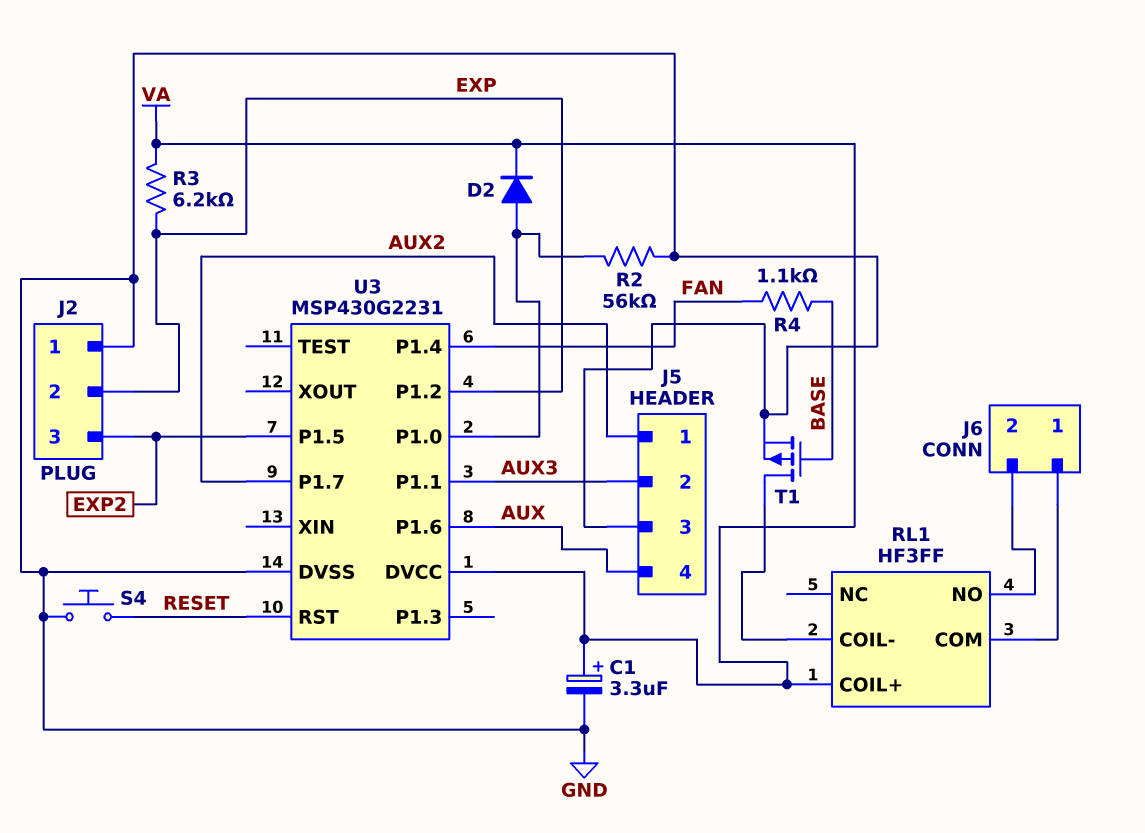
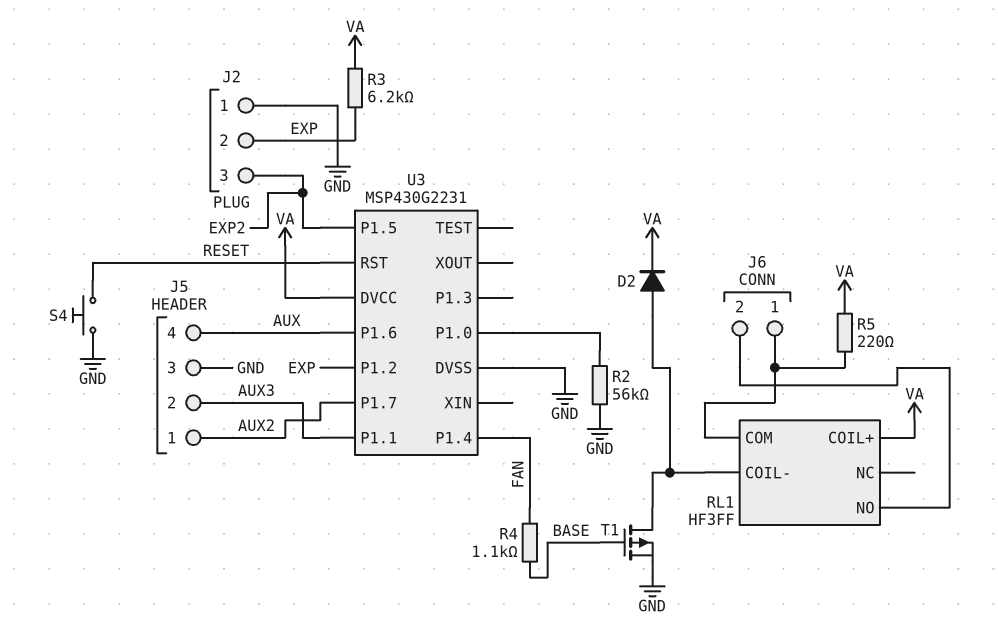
C1: 3.3uF (plus VA, minus GND) -> none
D2: diode (A U3/P1.0, K VA) -> diode (A RL1/COIL-, K VA)
R5: none -> 220 (J6/1, VA)

